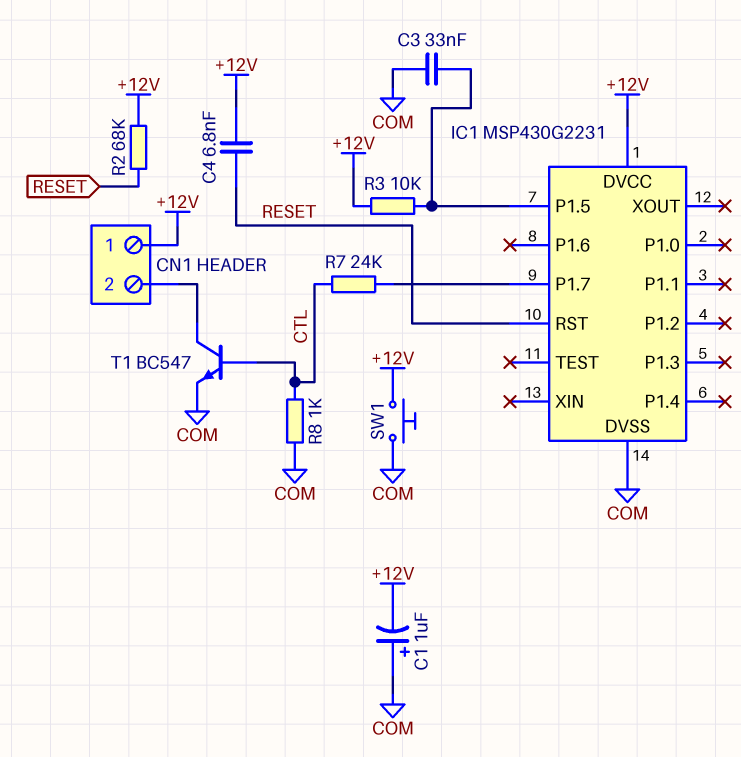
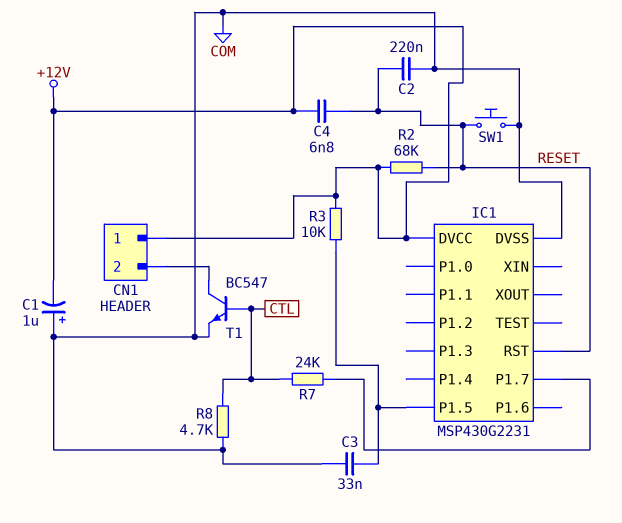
C2: none -> 220nF (COM, RESET)
R8: 1k (COM, CTL) -> 4.7k (COM, CTL)
SW1: button (+12V, COM) -> button (COM, RESET)

